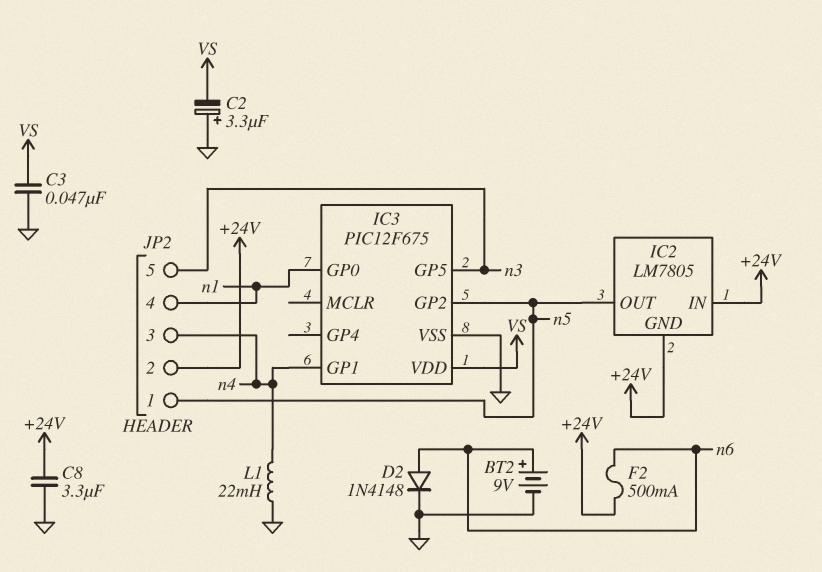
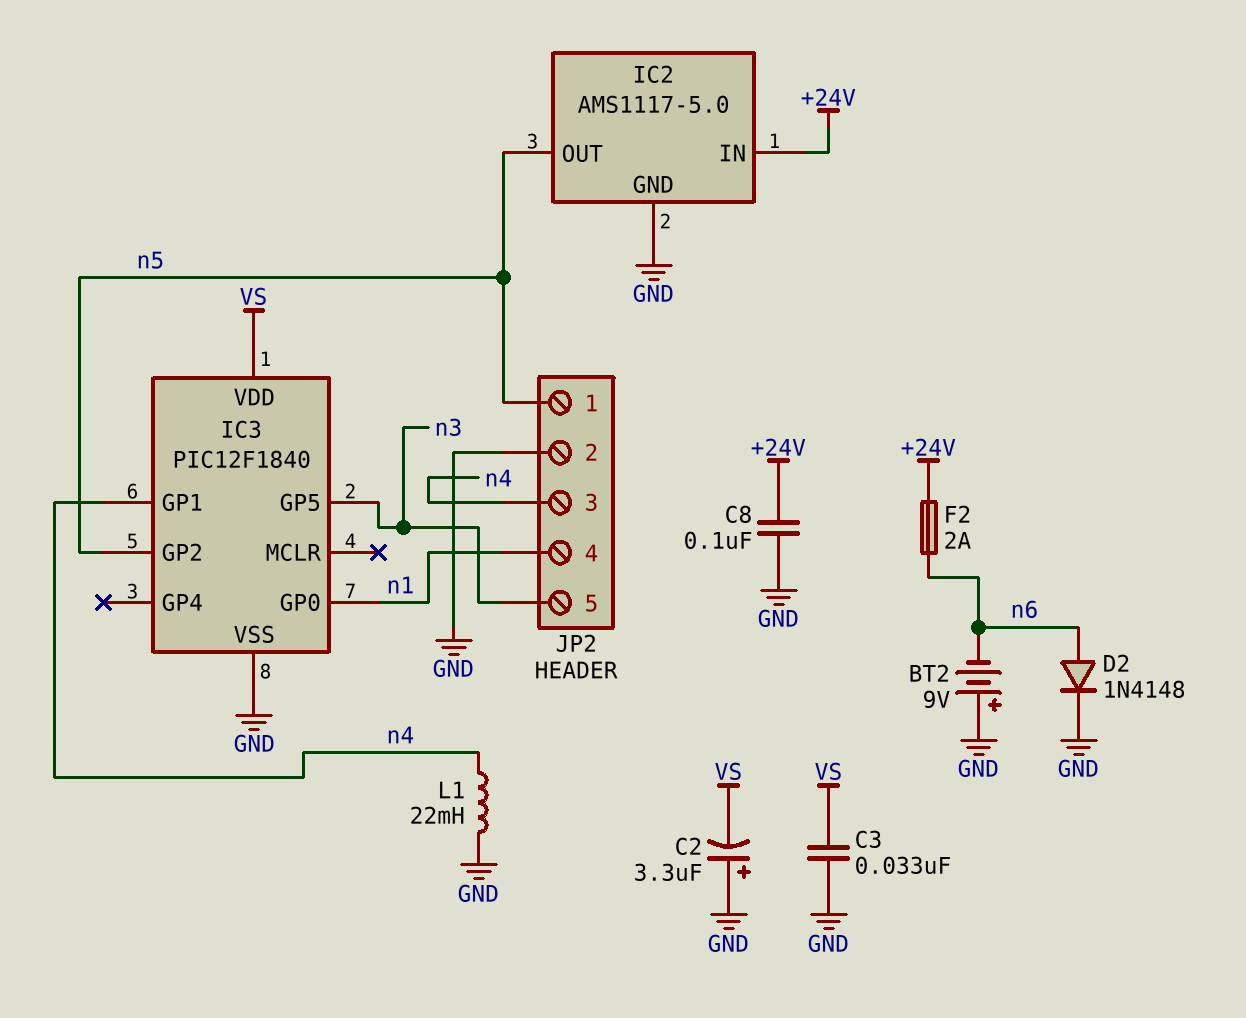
BT2: 9V (plus n6, minus GND) -> 9V (plus GND, minus n6)
C3: 47nF (GND, VS) -> 33nF (GND, VS)
C8: 3.3uF (+24V, GND) -> 100nF (+24V, GND)
F2: 500mA (+24V, n6) -> 2A (+24V, n6)
IC2: LM7805 -> AMS1117-5.0
IC2 pin GND: +24V -> GND
IC3: PIC12F675 -> PIC12F1840
JP2 pin 2: +24V -> GND

